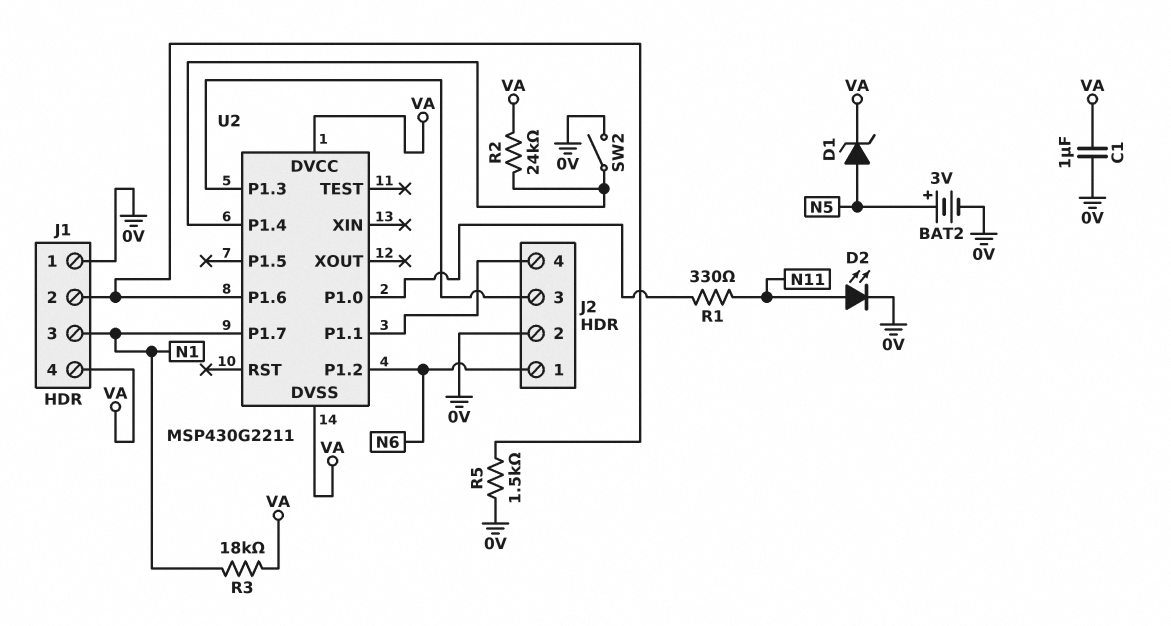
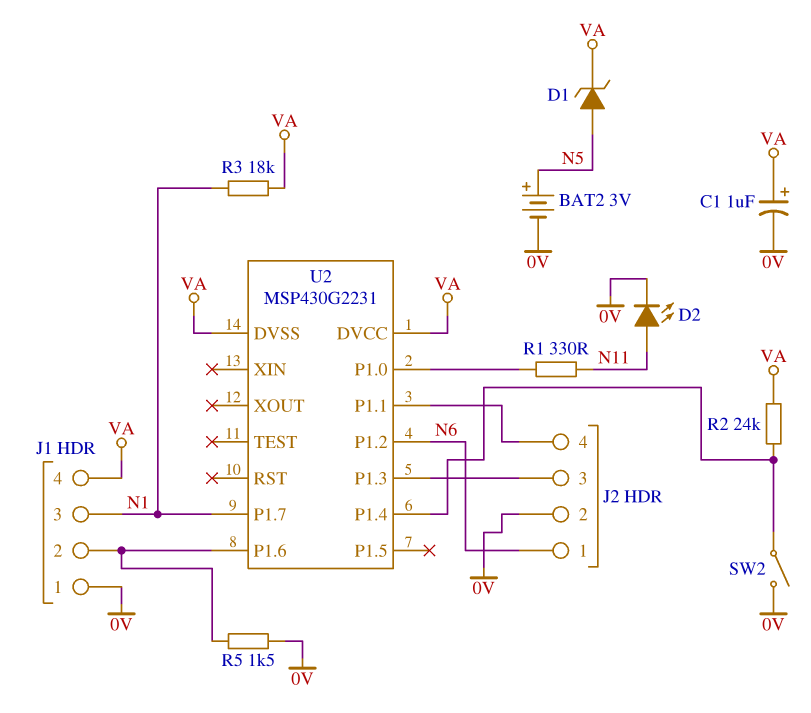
C1: 1uF (0V, VA) -> 1uF (plus VA, minus 0V)
U2: MSP430G2211 -> MSP430G2231

